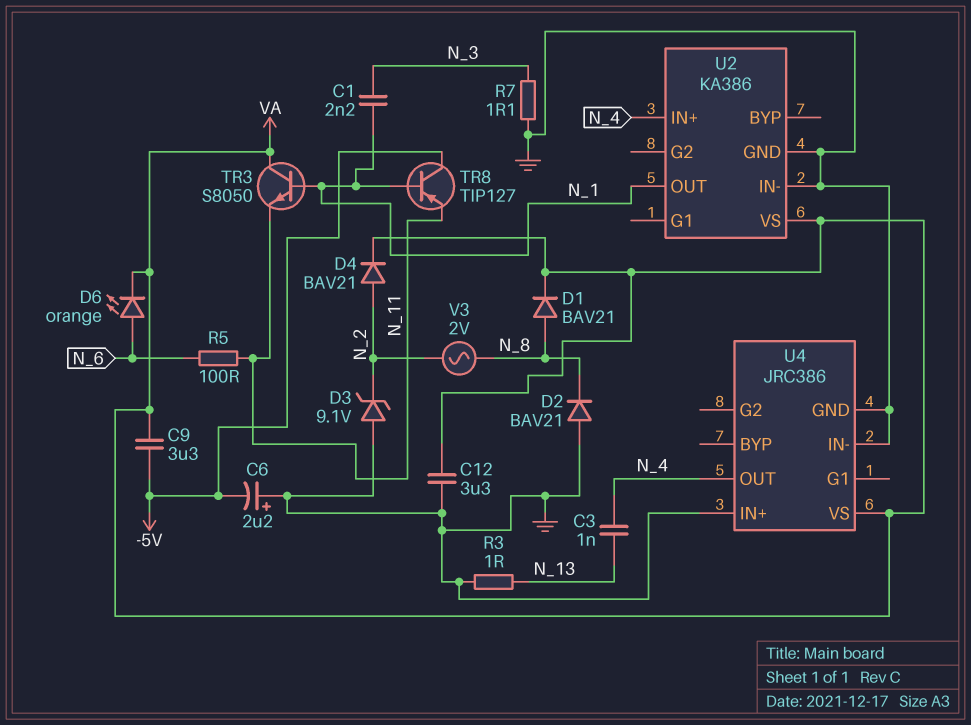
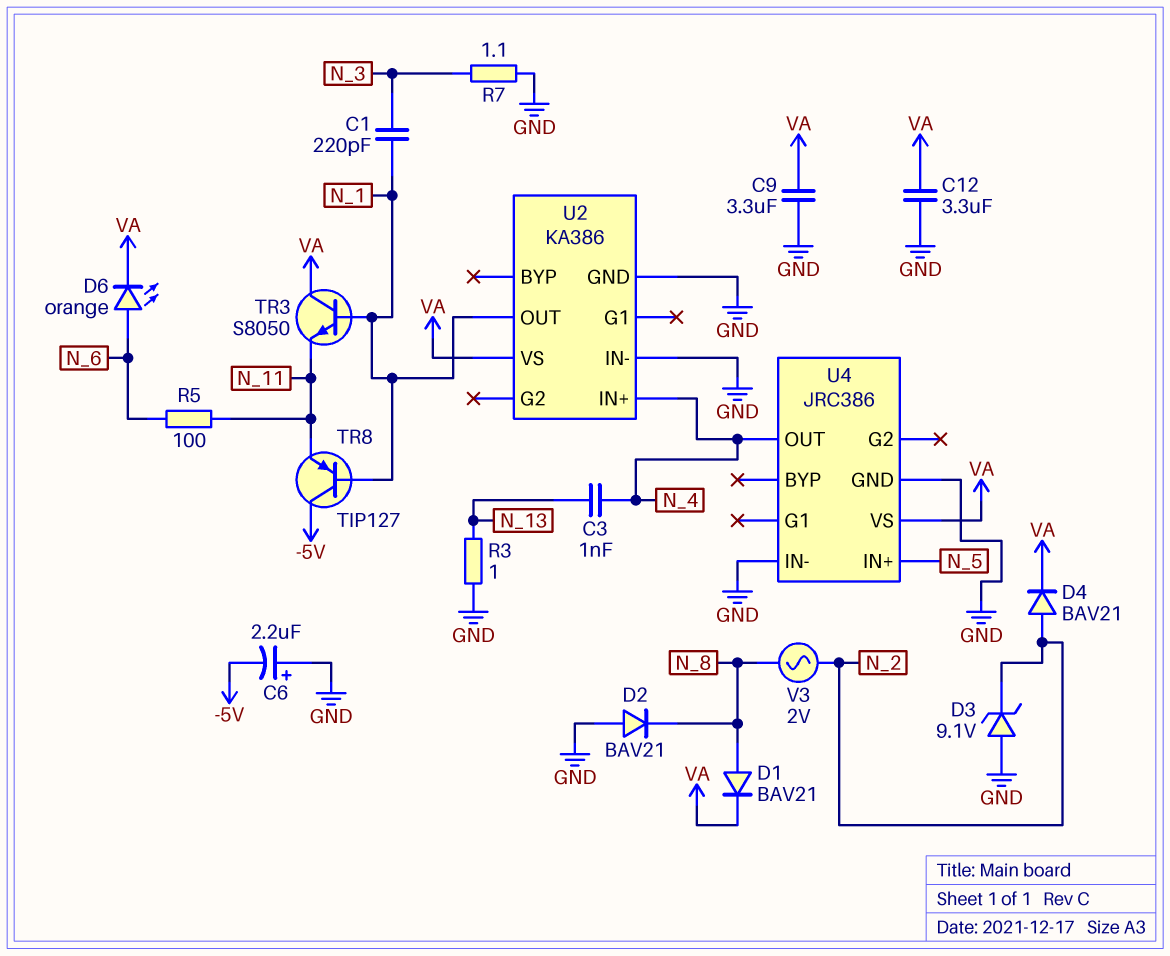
C1: 2.2nF (N_1, N_3) -> 220pF (N_1, N_3)
C9: 3.3uF (-5V, VA) -> 3.3uF (GND, VA)
U4 pin IN+: GND -> N_5

